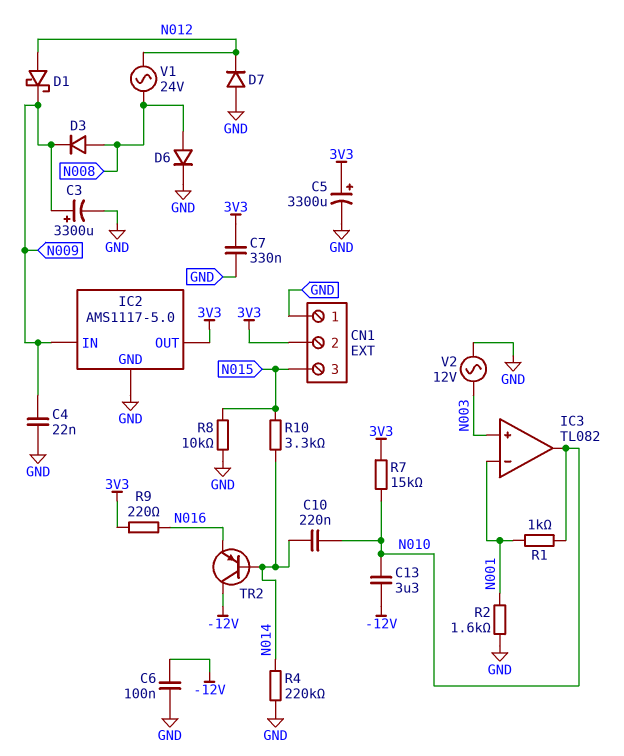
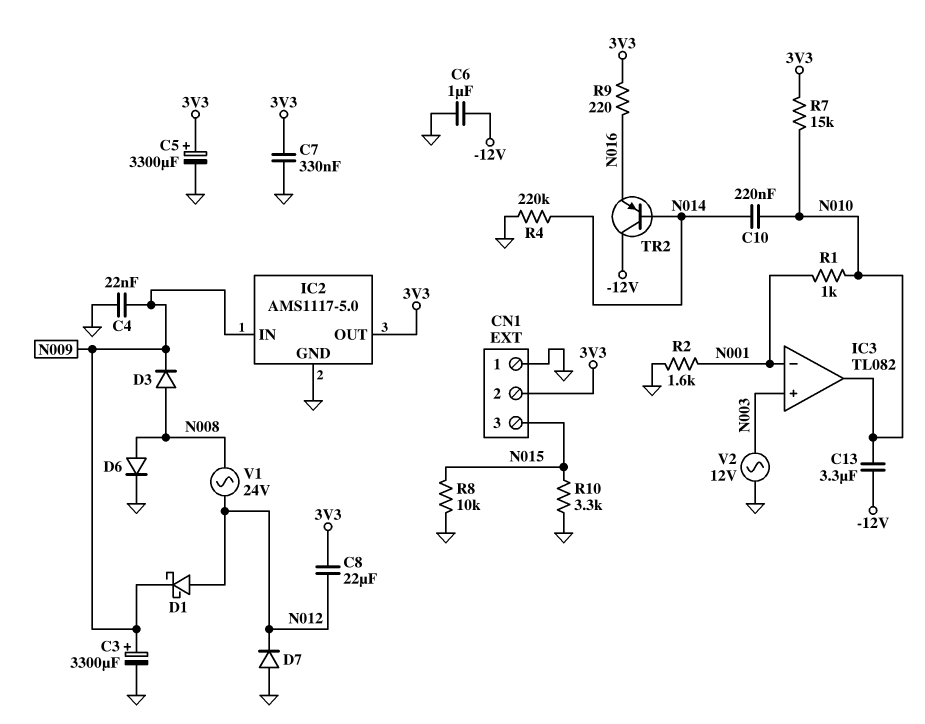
C6: 100nF (-12V, GND) -> 1uF (-12V, GND)
C8: none -> 22uF (3V3, N012)
R10: 3.3k (N014, N015) -> 3.3k (GND, N015)

